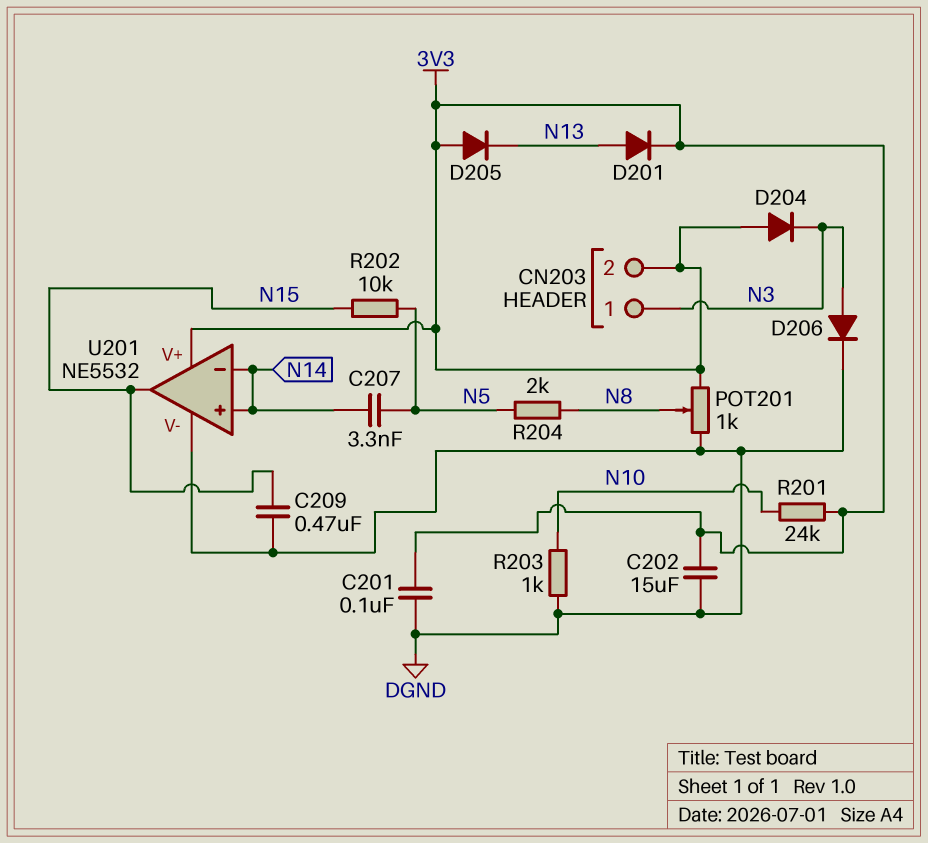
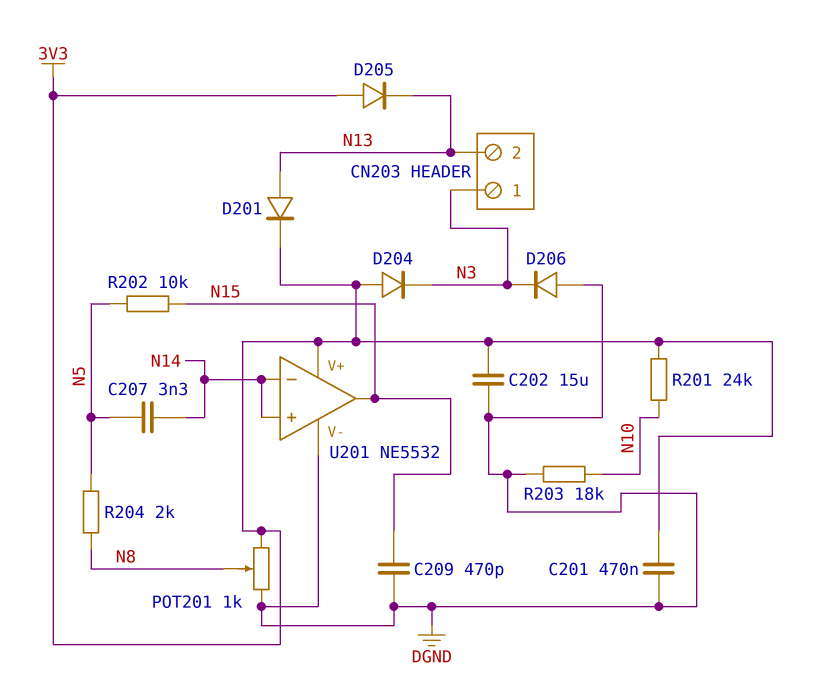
C201: 100nF (3V3, DGND) -> 470nF (3V3, DGND)
C209: 470nF (DGND, N15) -> 470pF (DGND, N15)
CN203 pin 2: 3V3 -> N13
D206: diode (A N3, K DGND) -> diode (A DGND, K N3)
R203: 1k (DGND, N10) -> 18k (DGND, N10)

